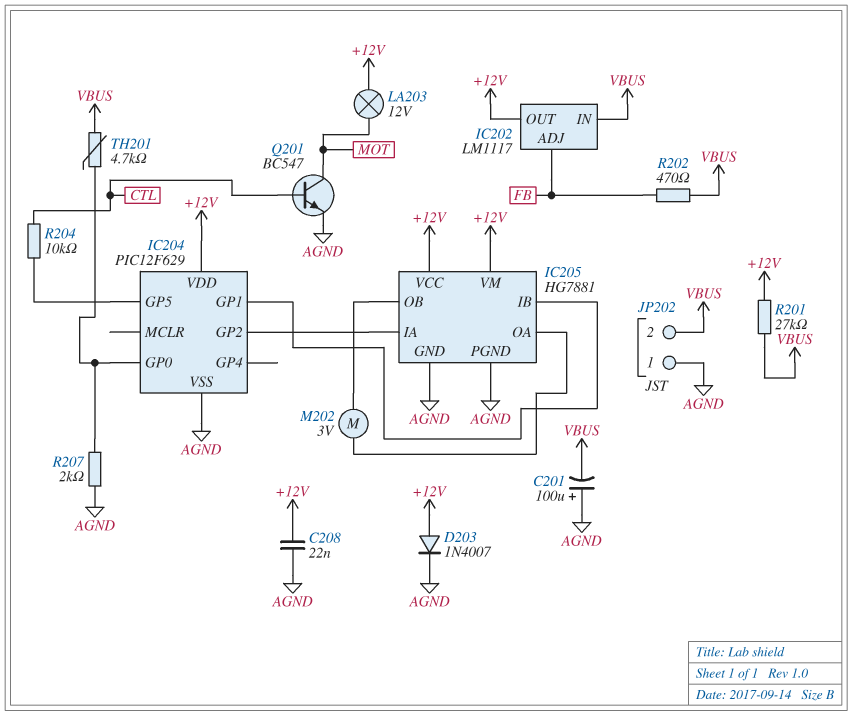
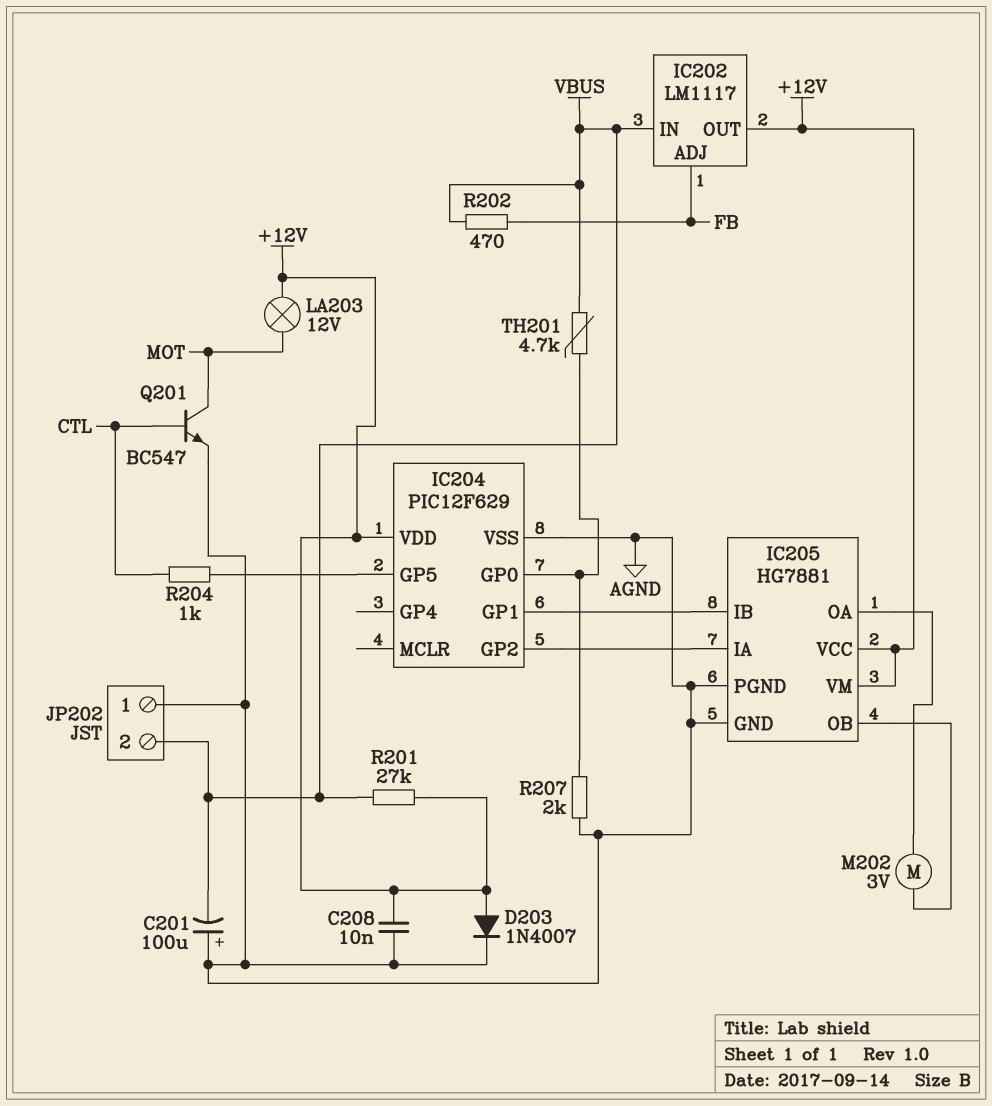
C208: 22nF (+12V, AGND) -> 10nF (+12V, AGND)
R204: 10k (CTL, IC204/GP5) -> 1k (CTL, IC204/GP5)

